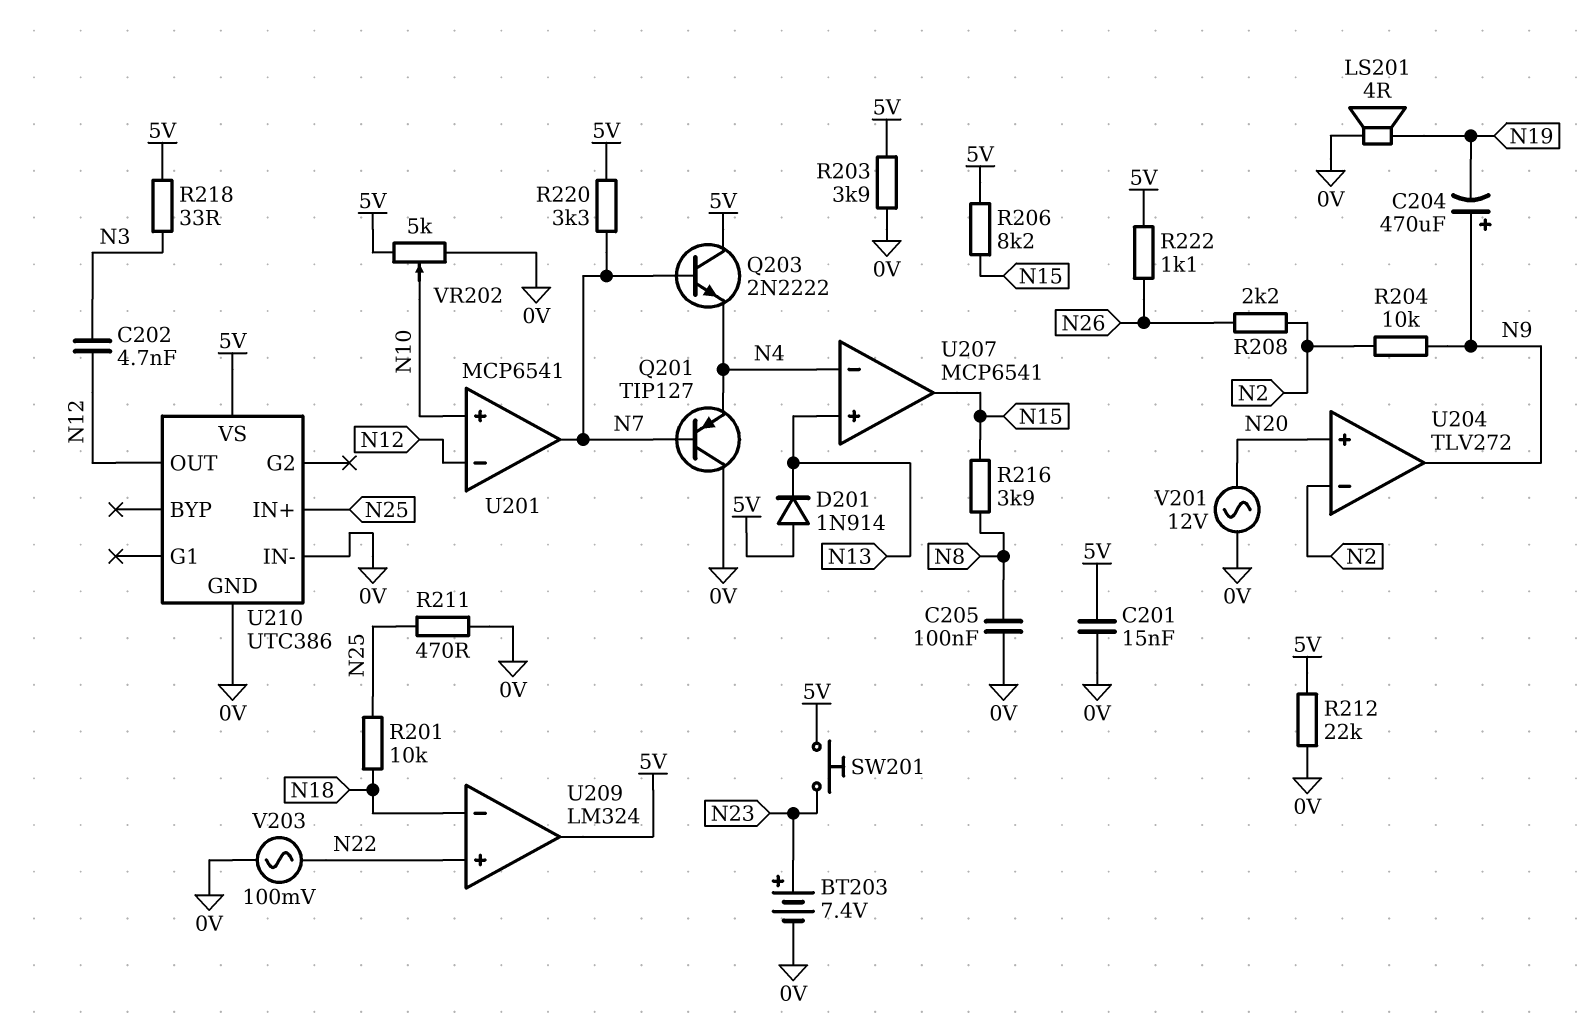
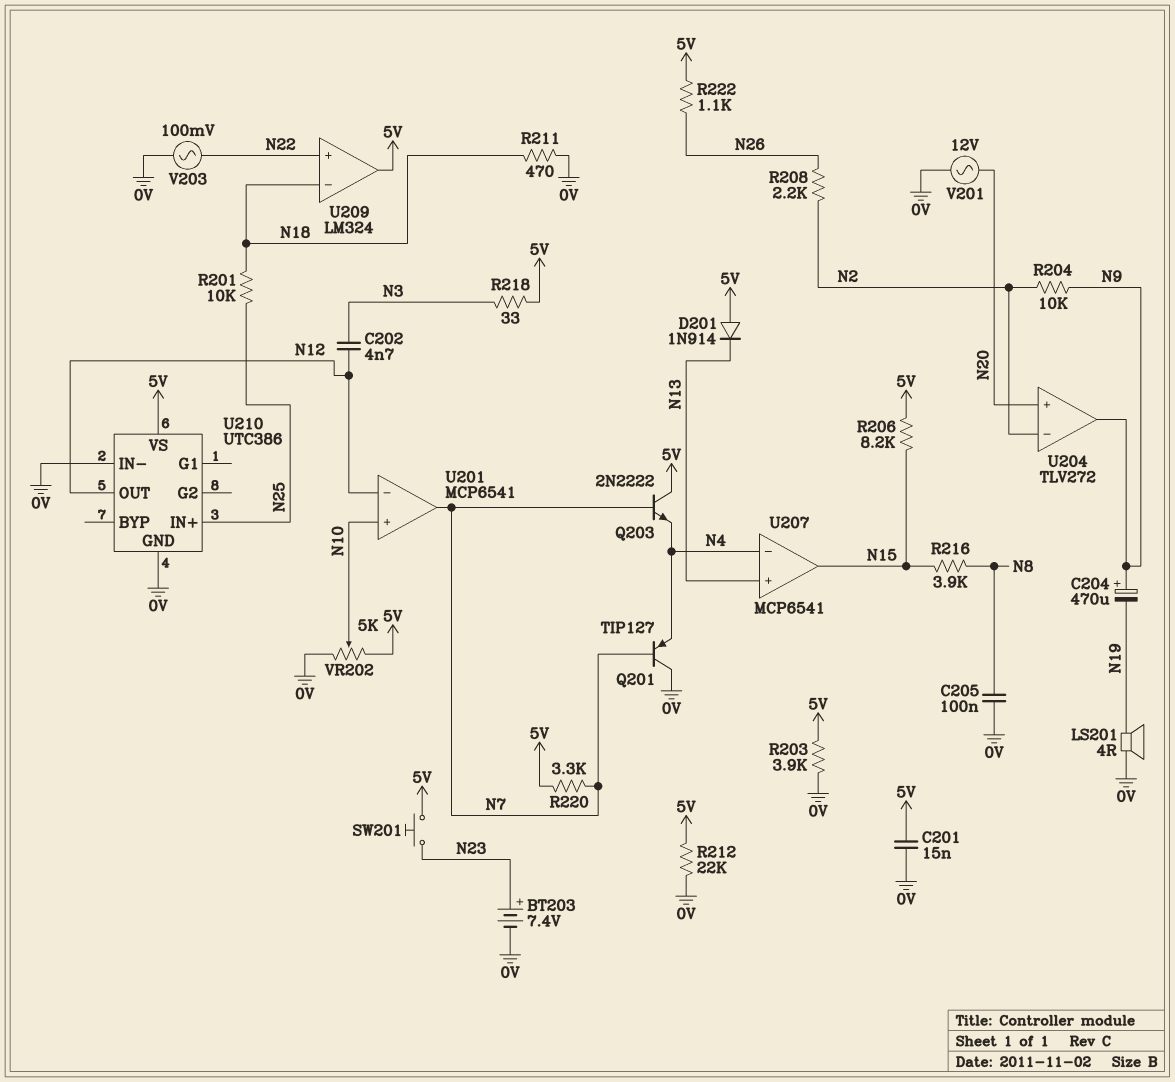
R211: 470 (0V, N25) -> 470 (0V, N18)

